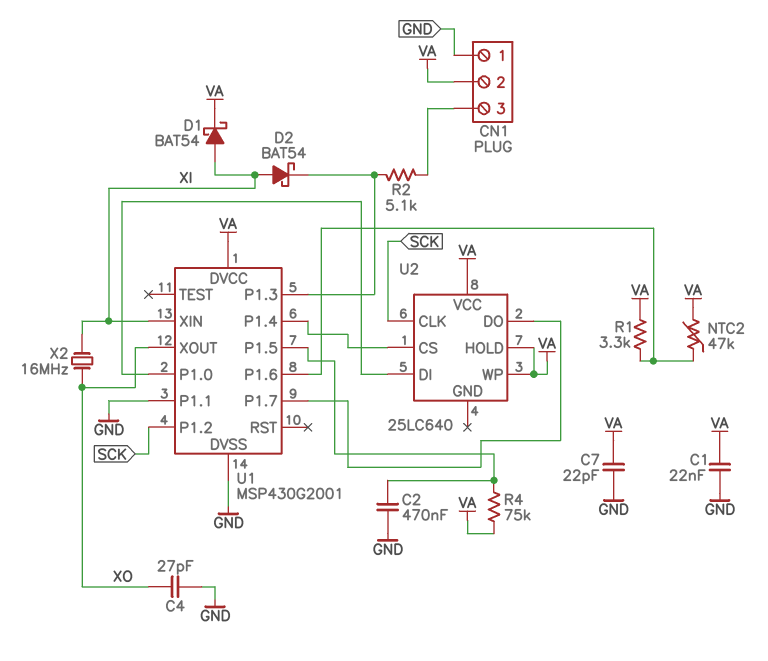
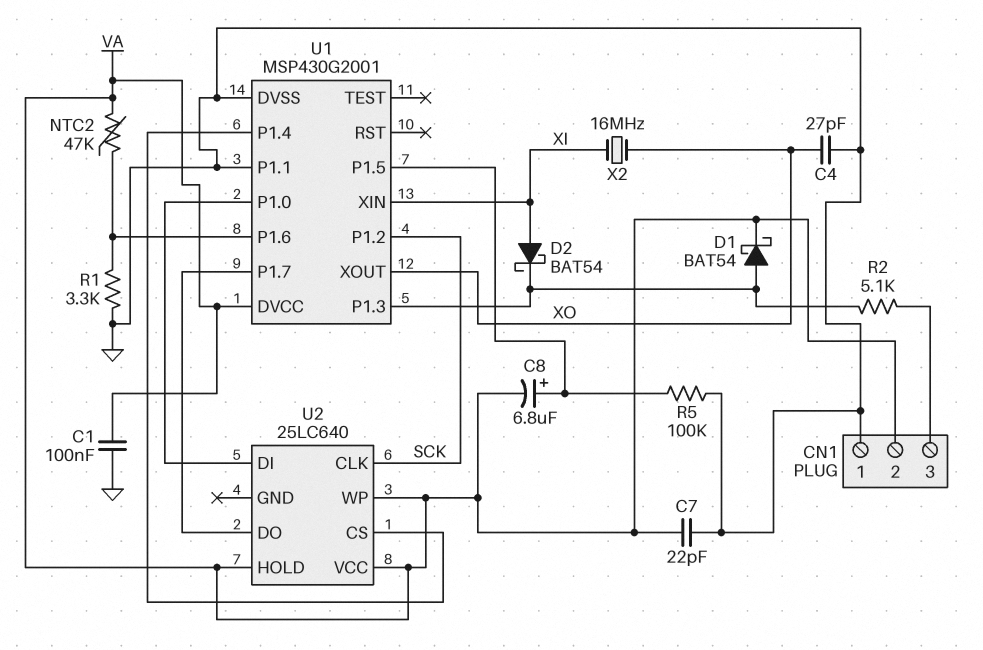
C1: 22nF (GND, VA) -> 100nF (GND, VA)
C2: 470nF (GND, U1/P1.5) -> none
C8: none -> 6.8uF (plus U1/P1.5, minus VA)
D1: schottky BAT54 (A XI, K VA) -> schottky BAT54 (A U1/P1.3, K VA)
R1: 3.3k (U1/P1.6, VA) -> 3.3k (GND, U1/P1.6)
R4: 75k (U1/P1.5, VA) -> none
R5: none -> 100k (GND, U1/P1.5)

